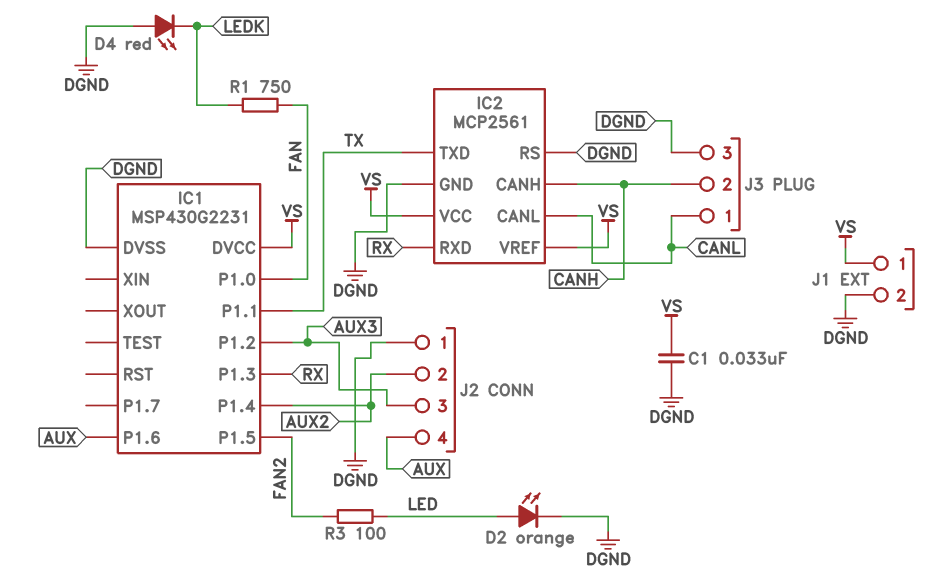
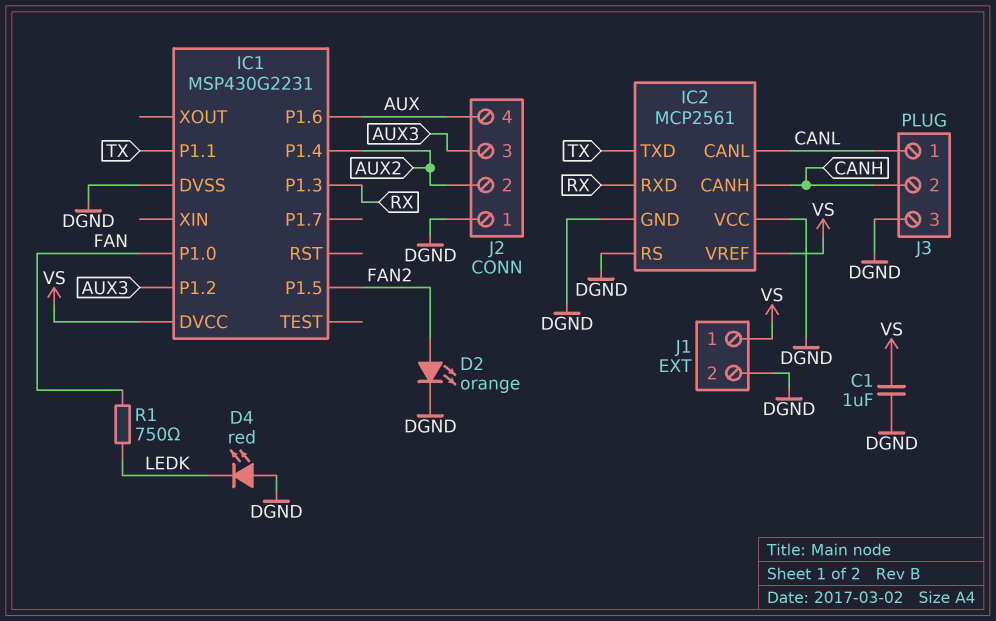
C1: 33nF (DGND, VS) -> 1uF (DGND, VS)
D2: LED orange (A LED, K DGND) -> LED orange (A FAN2, K DGND)
IC2 pin VCC: VS -> DGND
R3: 100 (FAN2, LED) -> none

